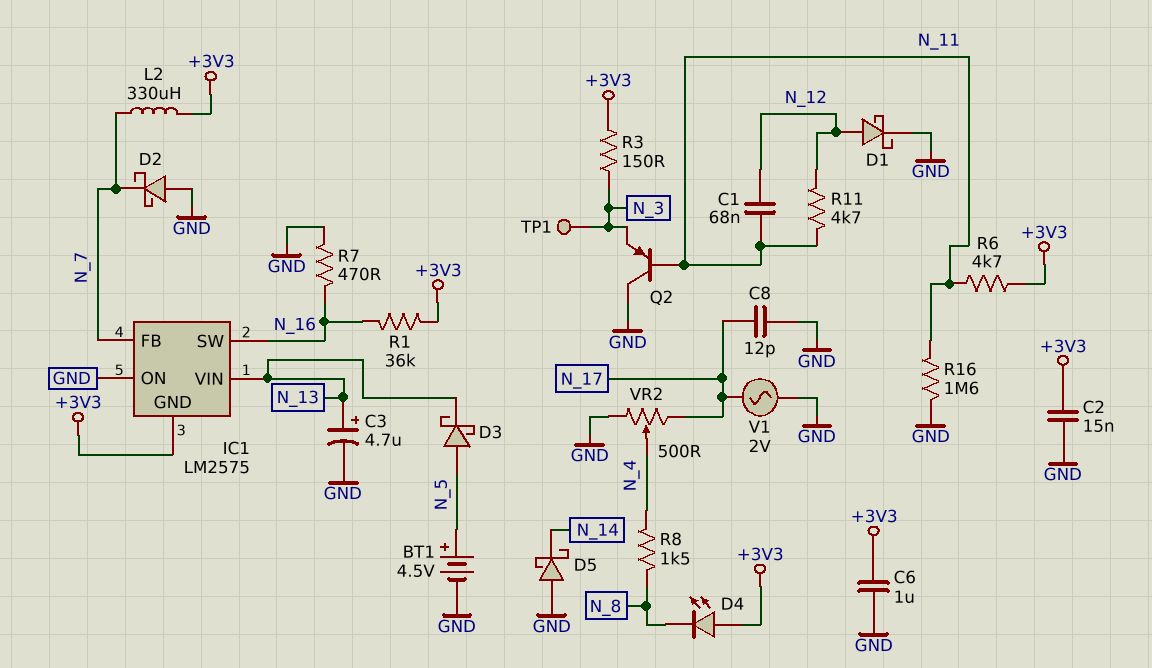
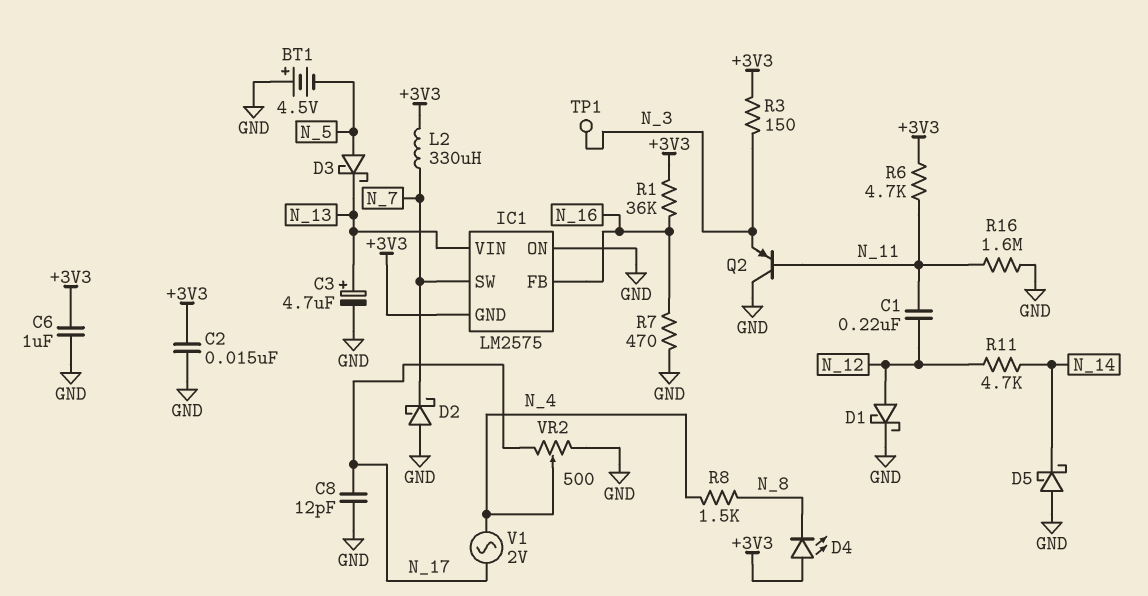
BT1: 4.5V (plus N_5, minus GND) -> 4.5V (plus GND, minus N_5)
C1: 68nF (N_11, N_12) -> 220nF (N_11, N_12)
IC1 pin FB: N_7 -> N_16
IC1 pin SW: N_16 -> N_7
R11: 4.7k (N_11, N_12) -> 4.7k (N_12, N_14)
V1: AC 2V (GND, N_17) -> AC 2V (N_4, N_17)

